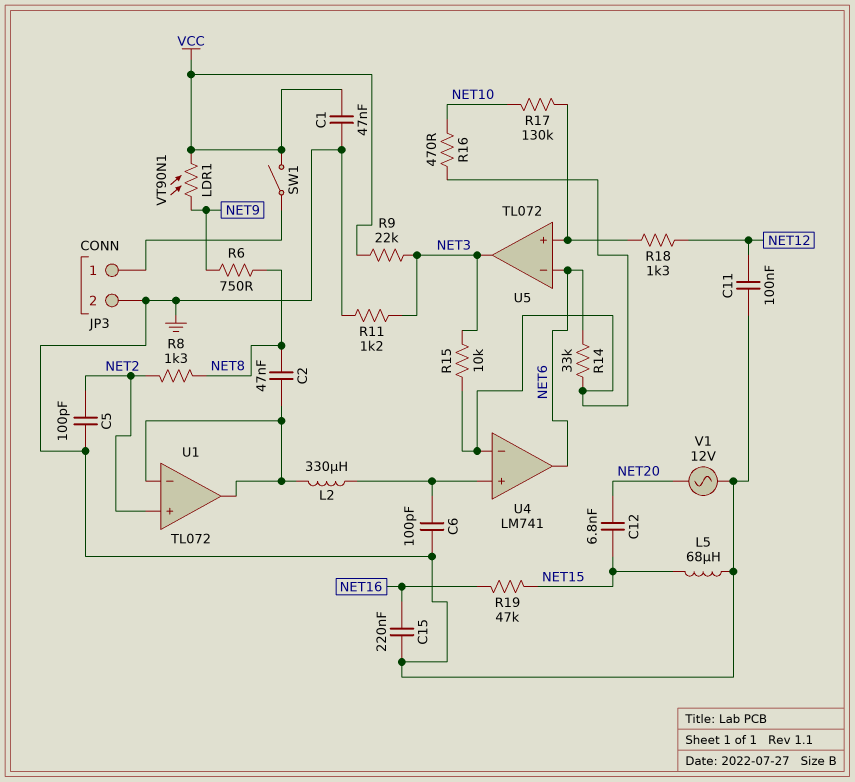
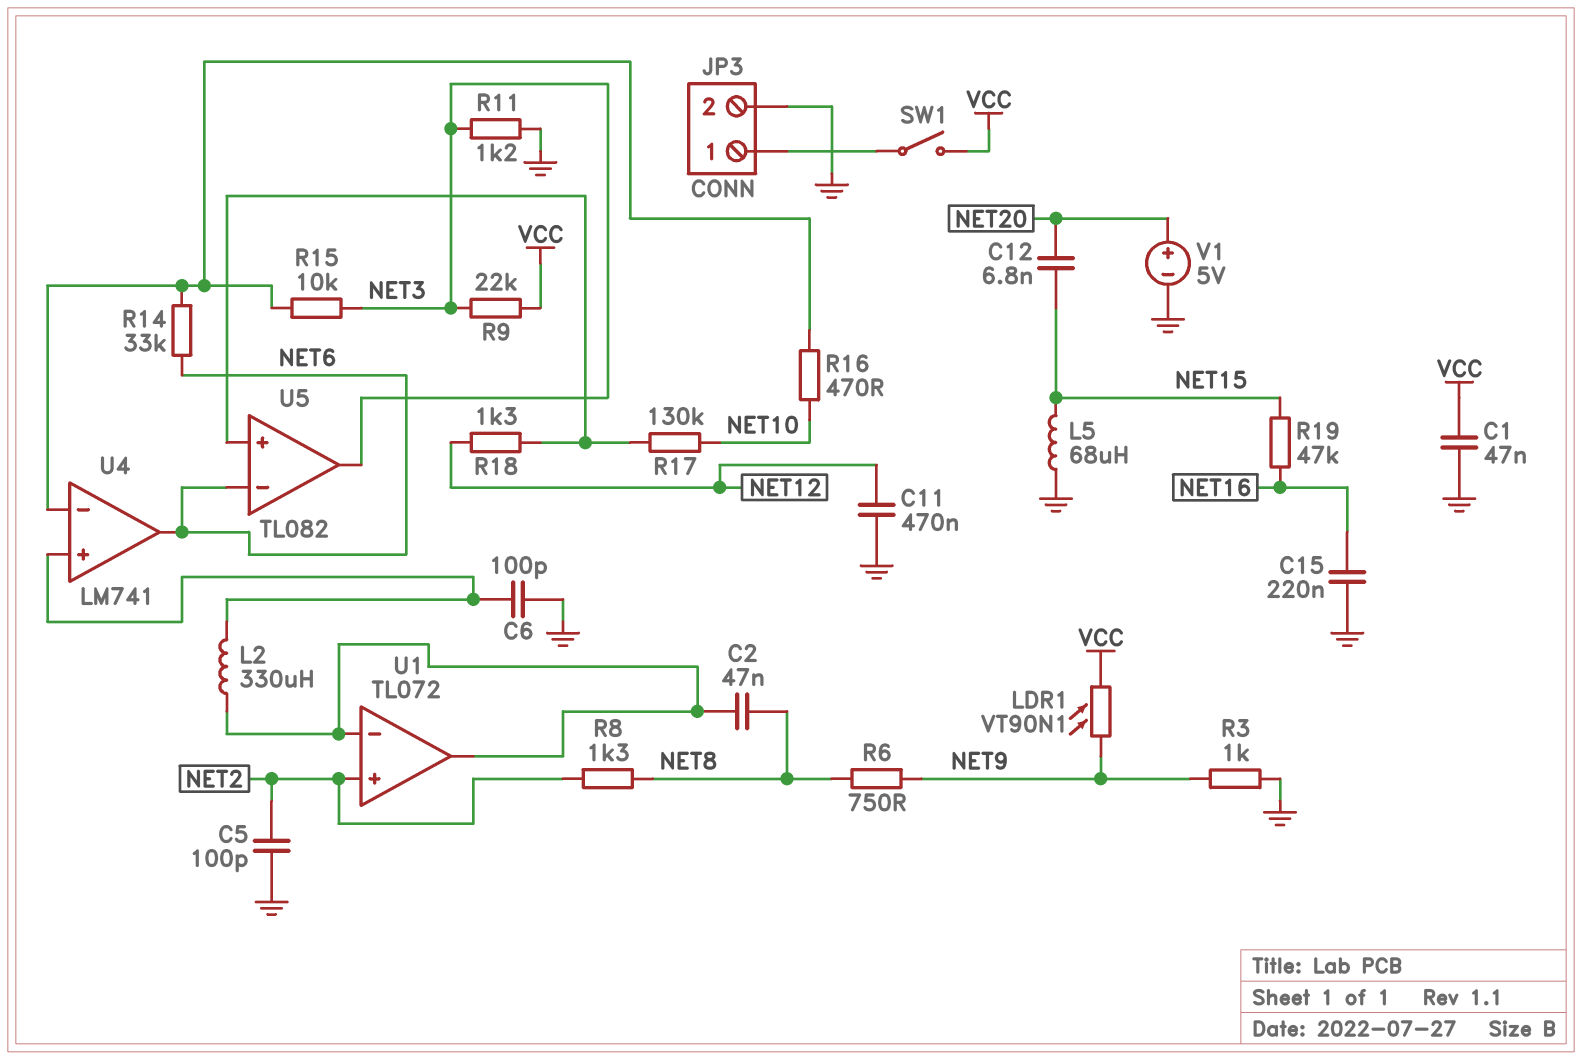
C11: 100nF (GND, NET12) -> 470nF (GND, NET12)
R3: none -> 1k (GND, NET9)
U5: TL072 -> TL082
V1: AC 12V (GND, NET20) -> 5V (plus NET20, minus GND)

